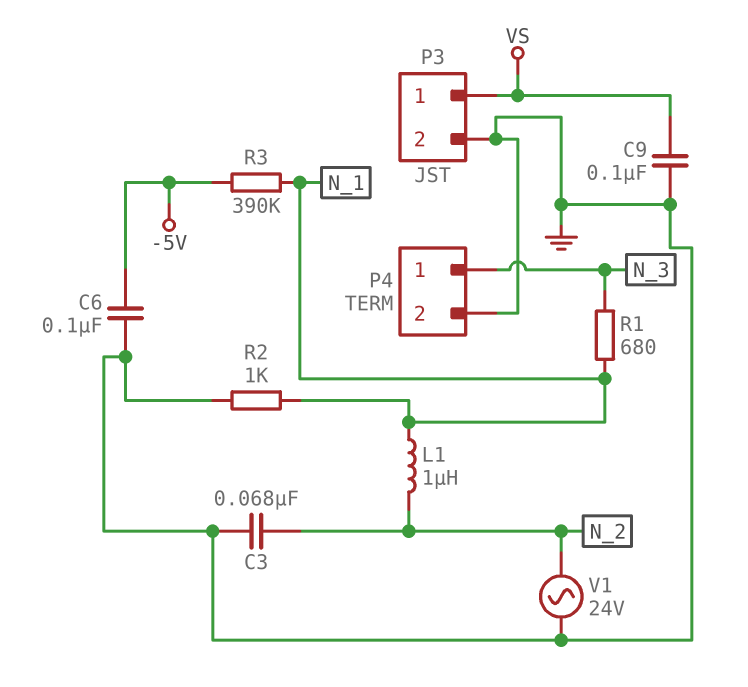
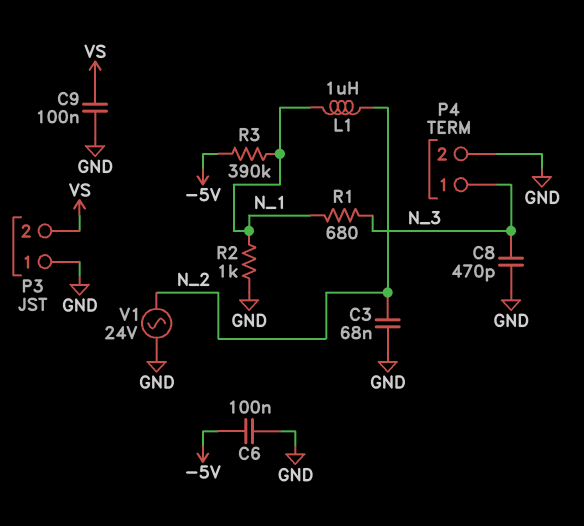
C8: none -> 470pF (GND, N_3)
P3 pin 1: VS -> GND
P3 pin 2: GND -> VS

